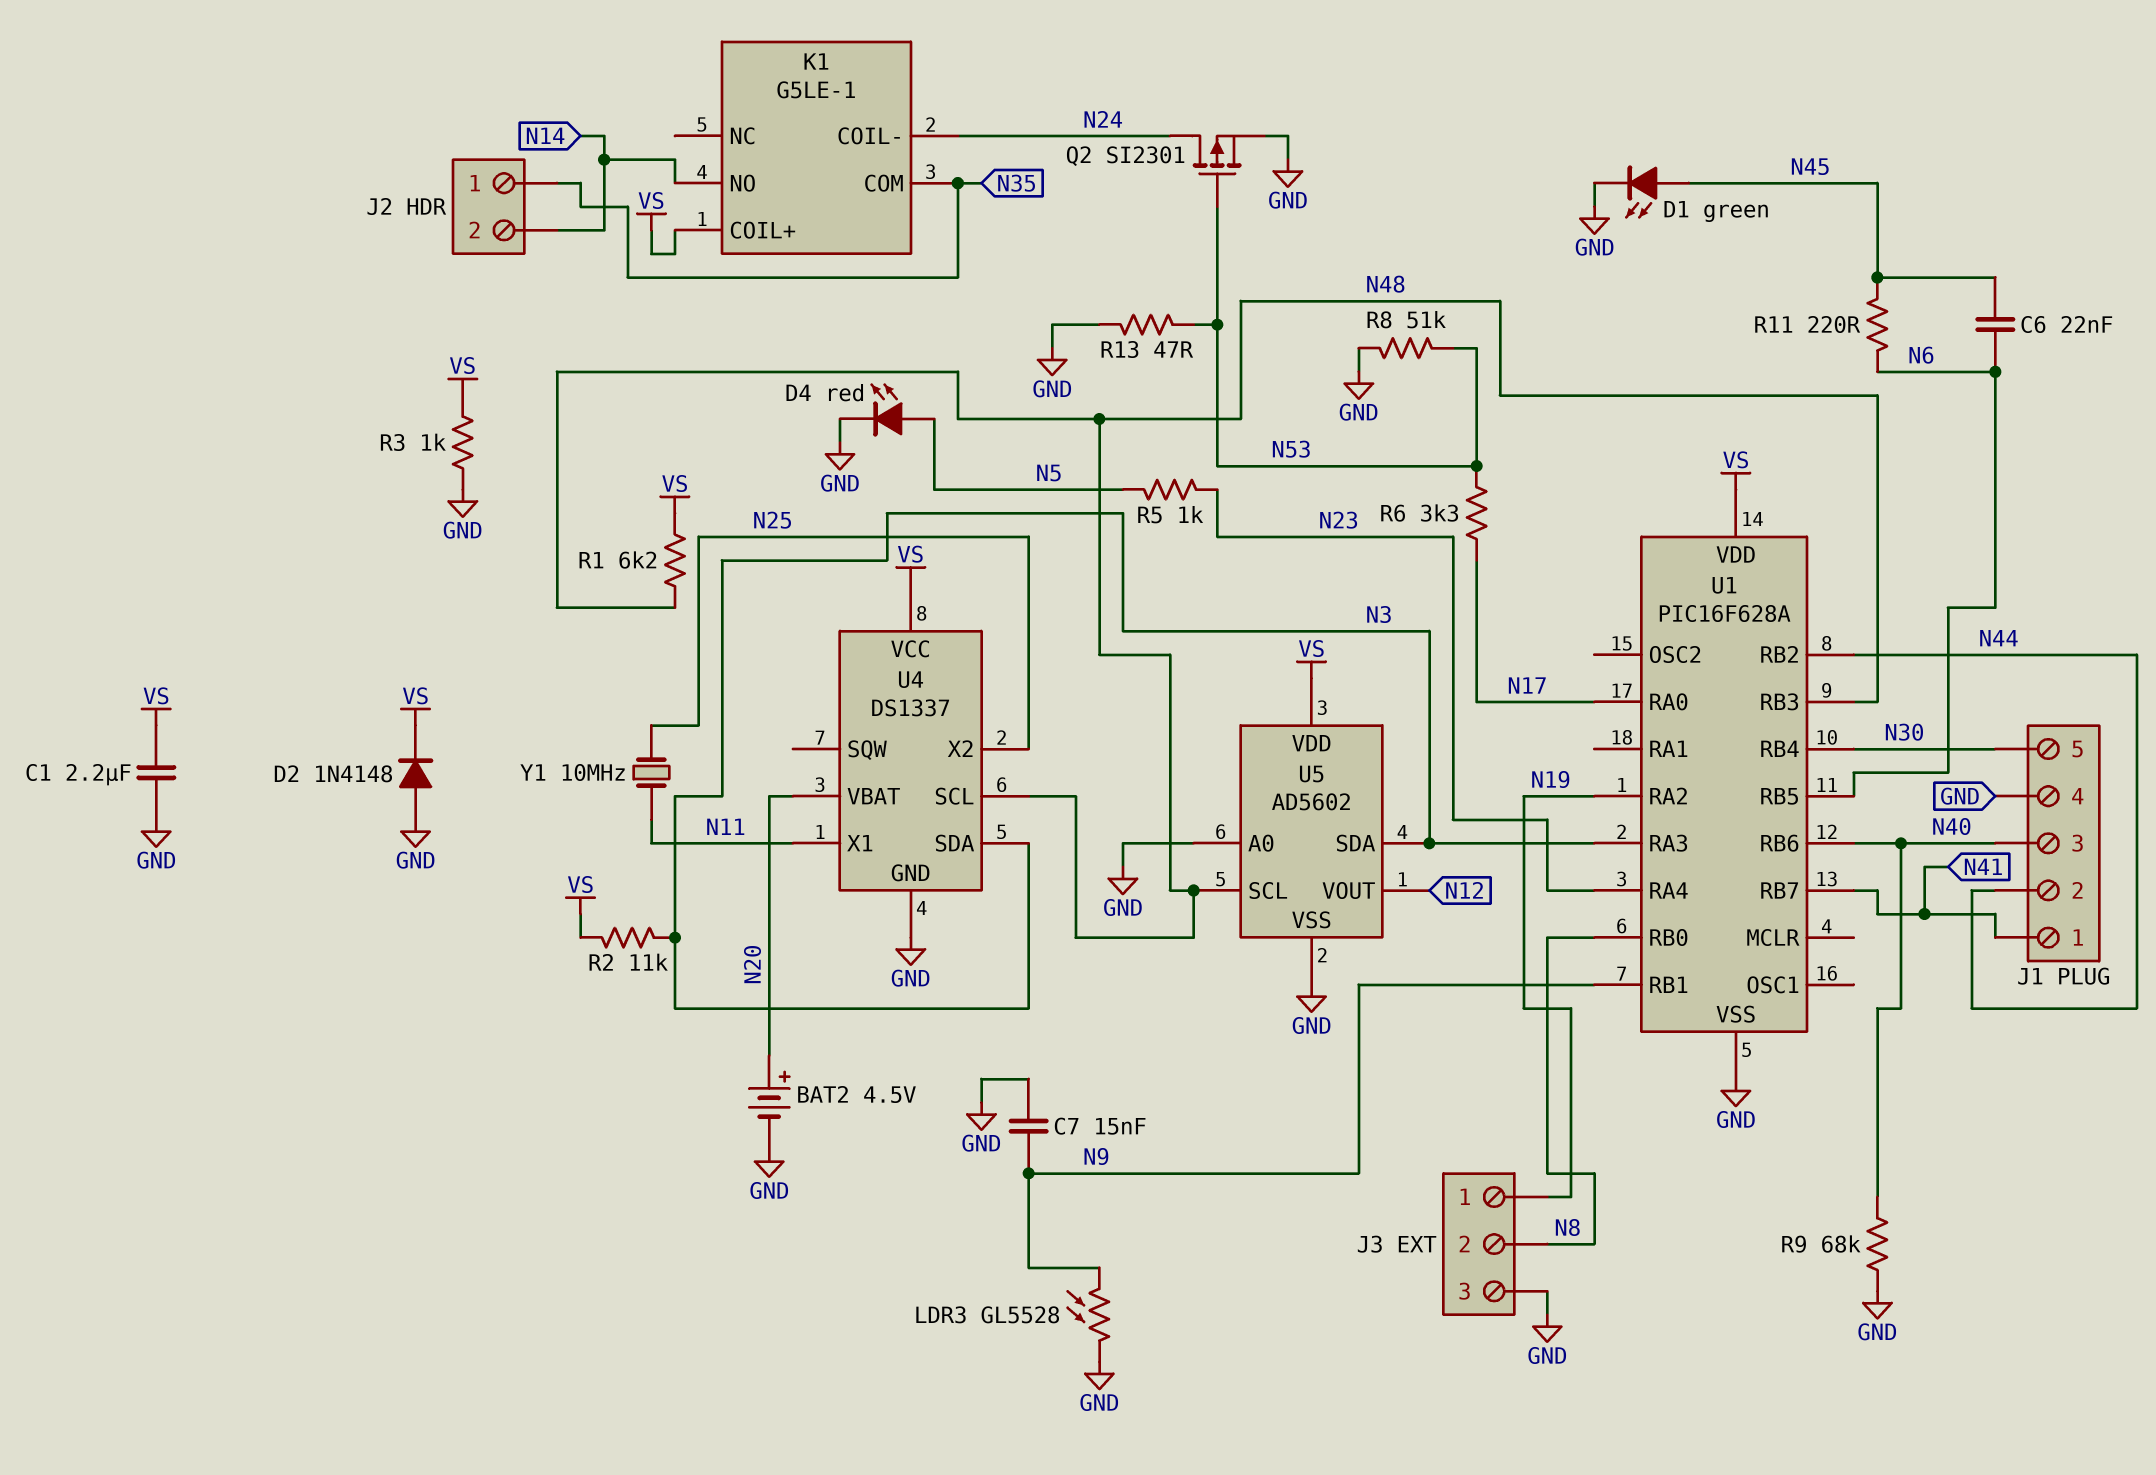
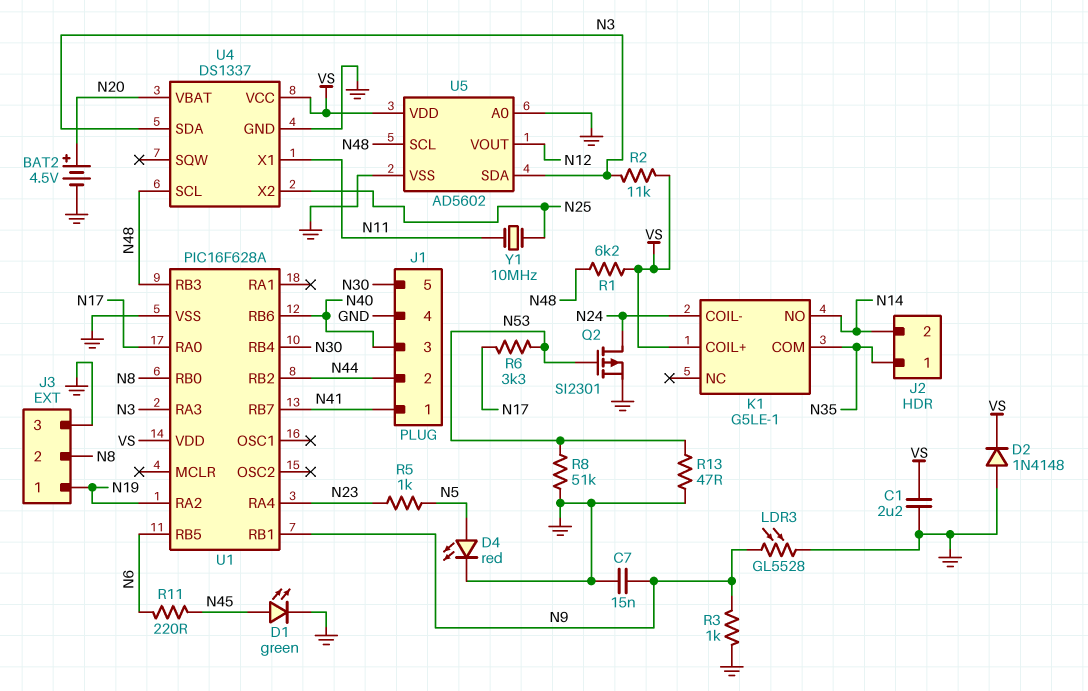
C6: 22nF (N6, N45) -> none
R3: 1k (GND, VS) -> 1k (GND, N9)
R9: 68k (GND, N40) -> none

